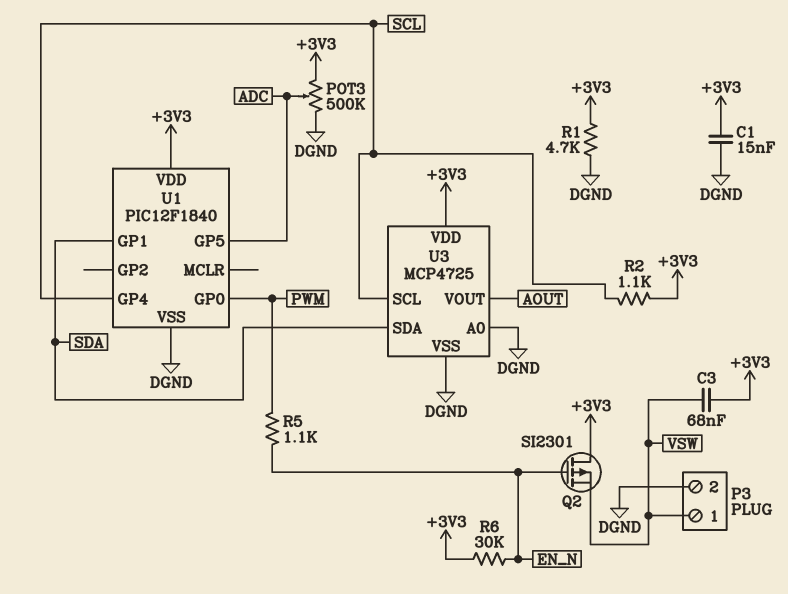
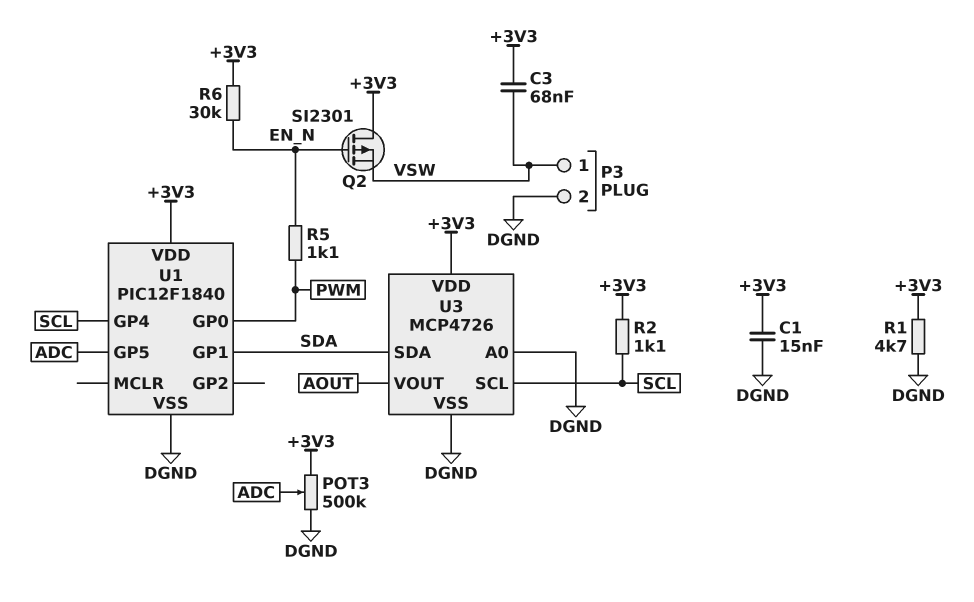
U3: MCP4725 -> MCP4726

